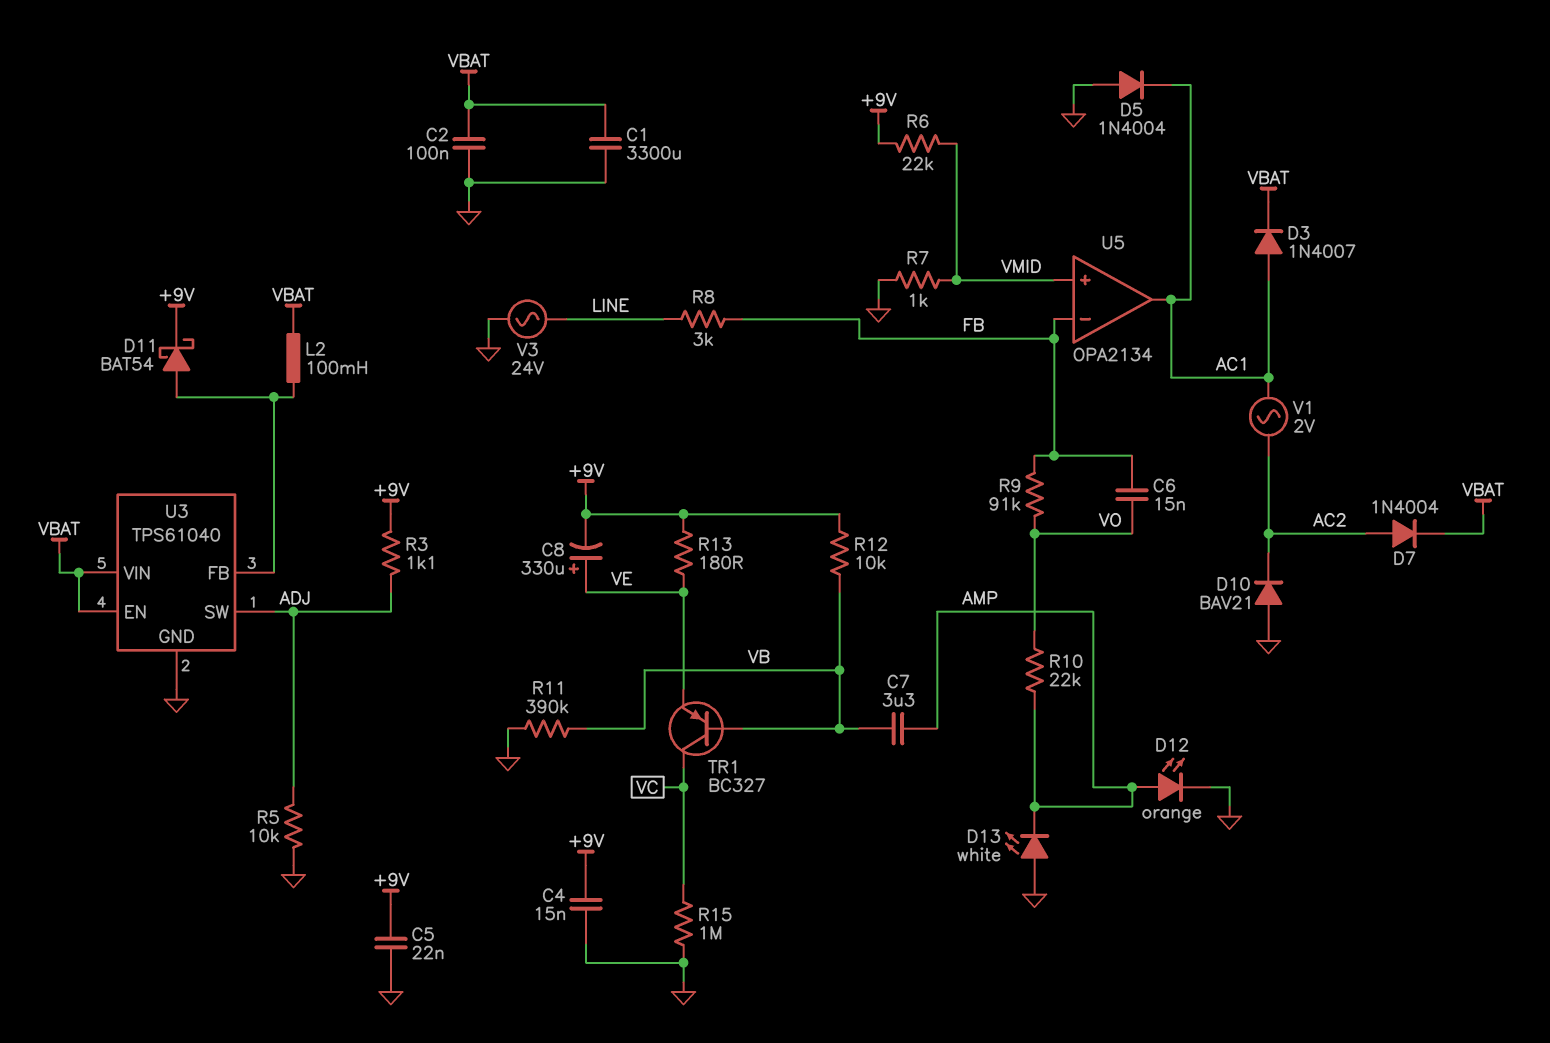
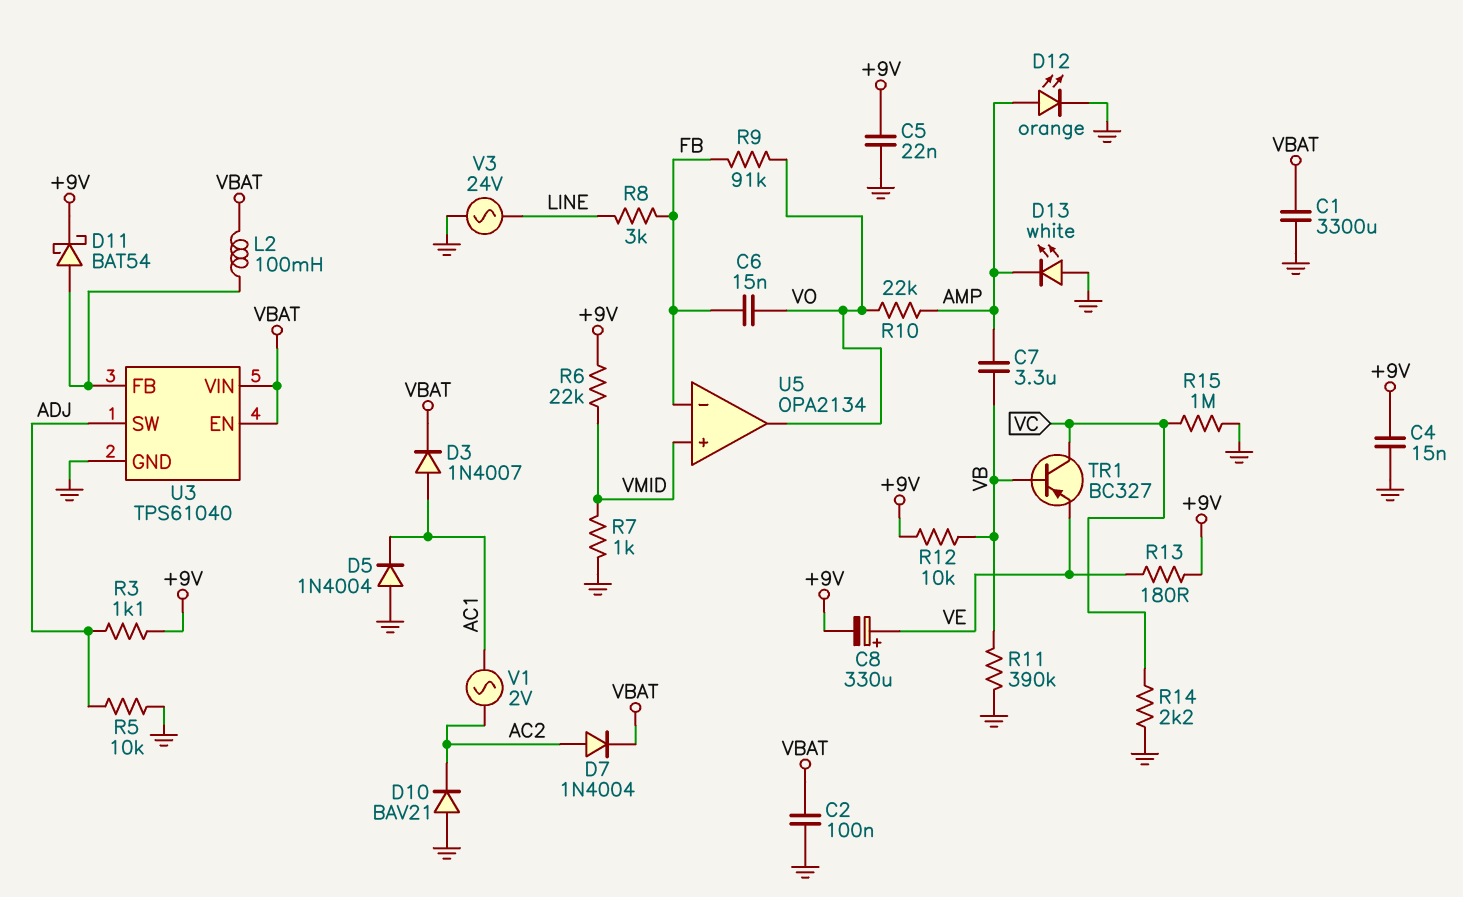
R14: none -> 2.2k (GND, VC)
U5 pin out: AC1 -> VO

